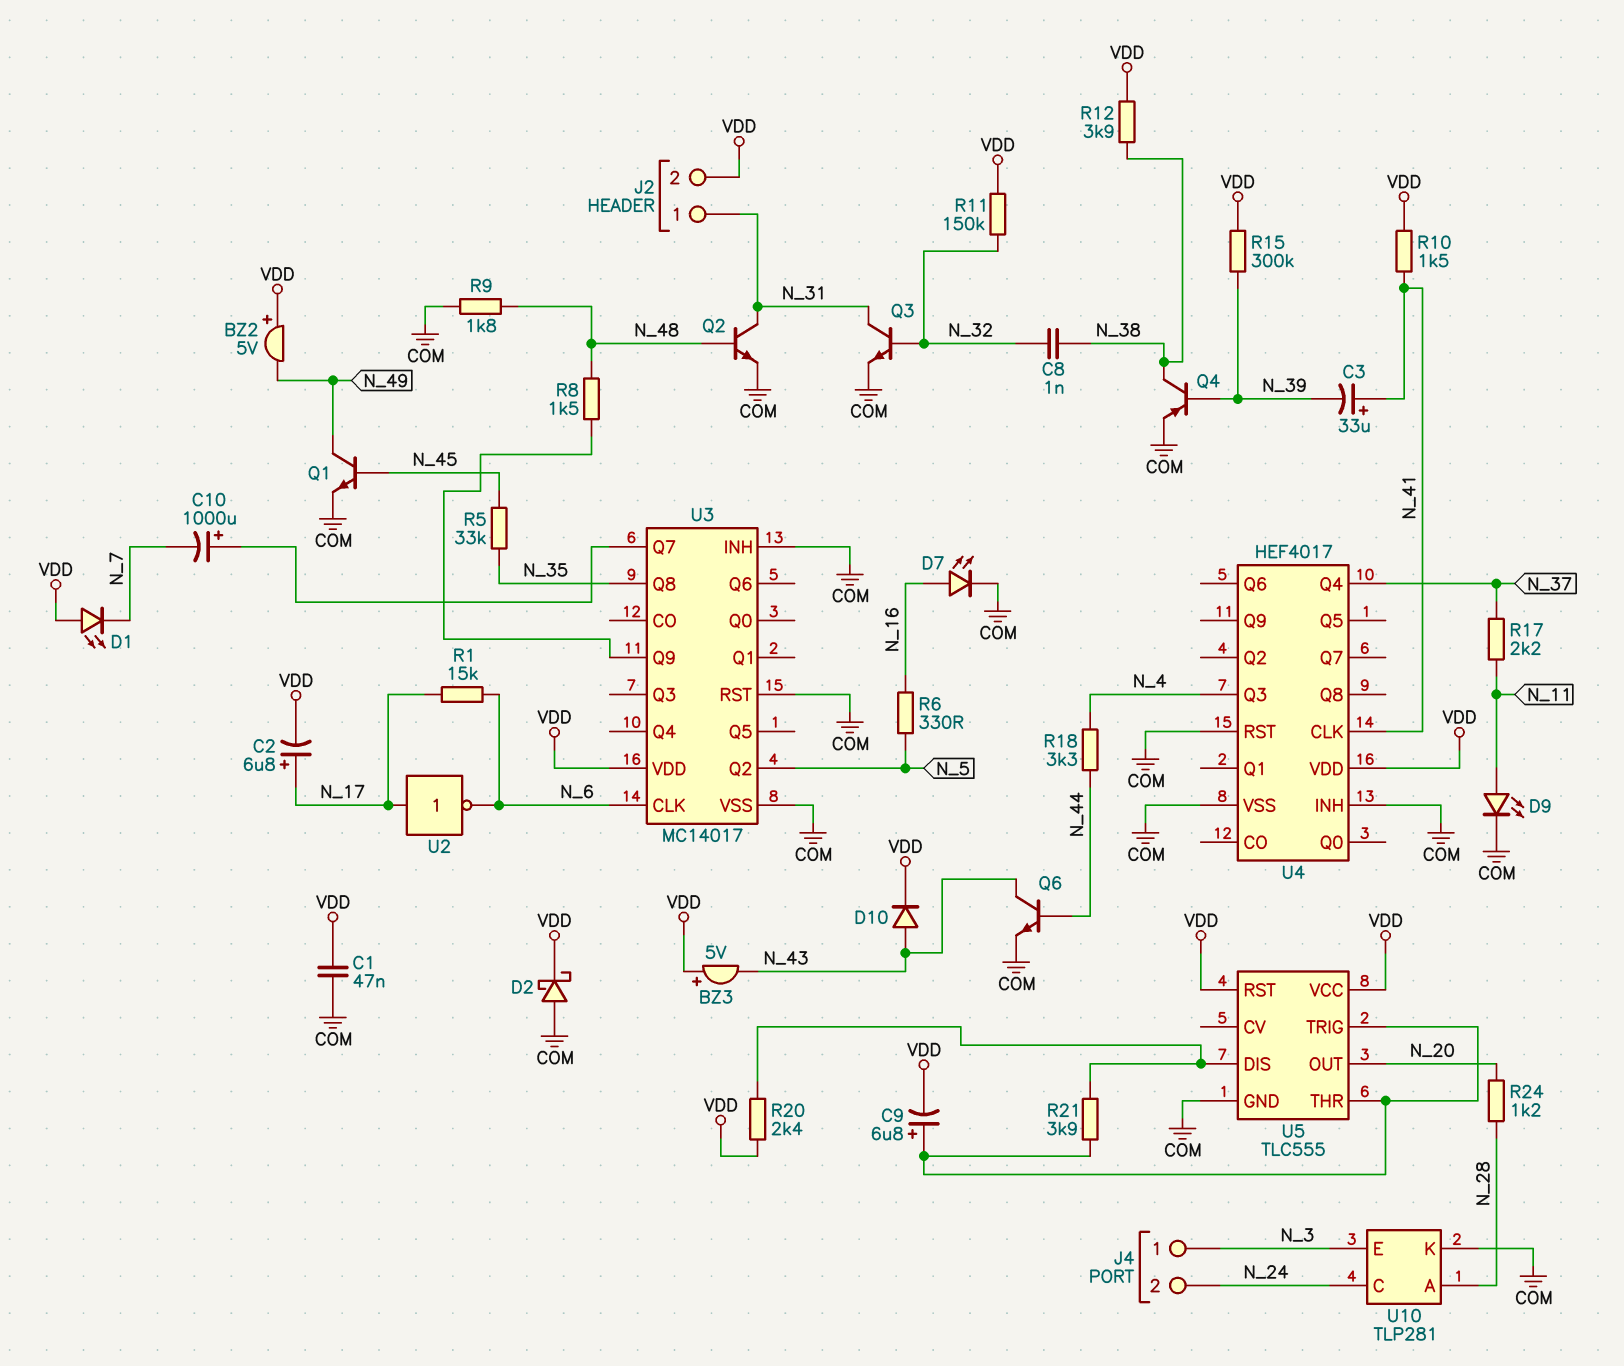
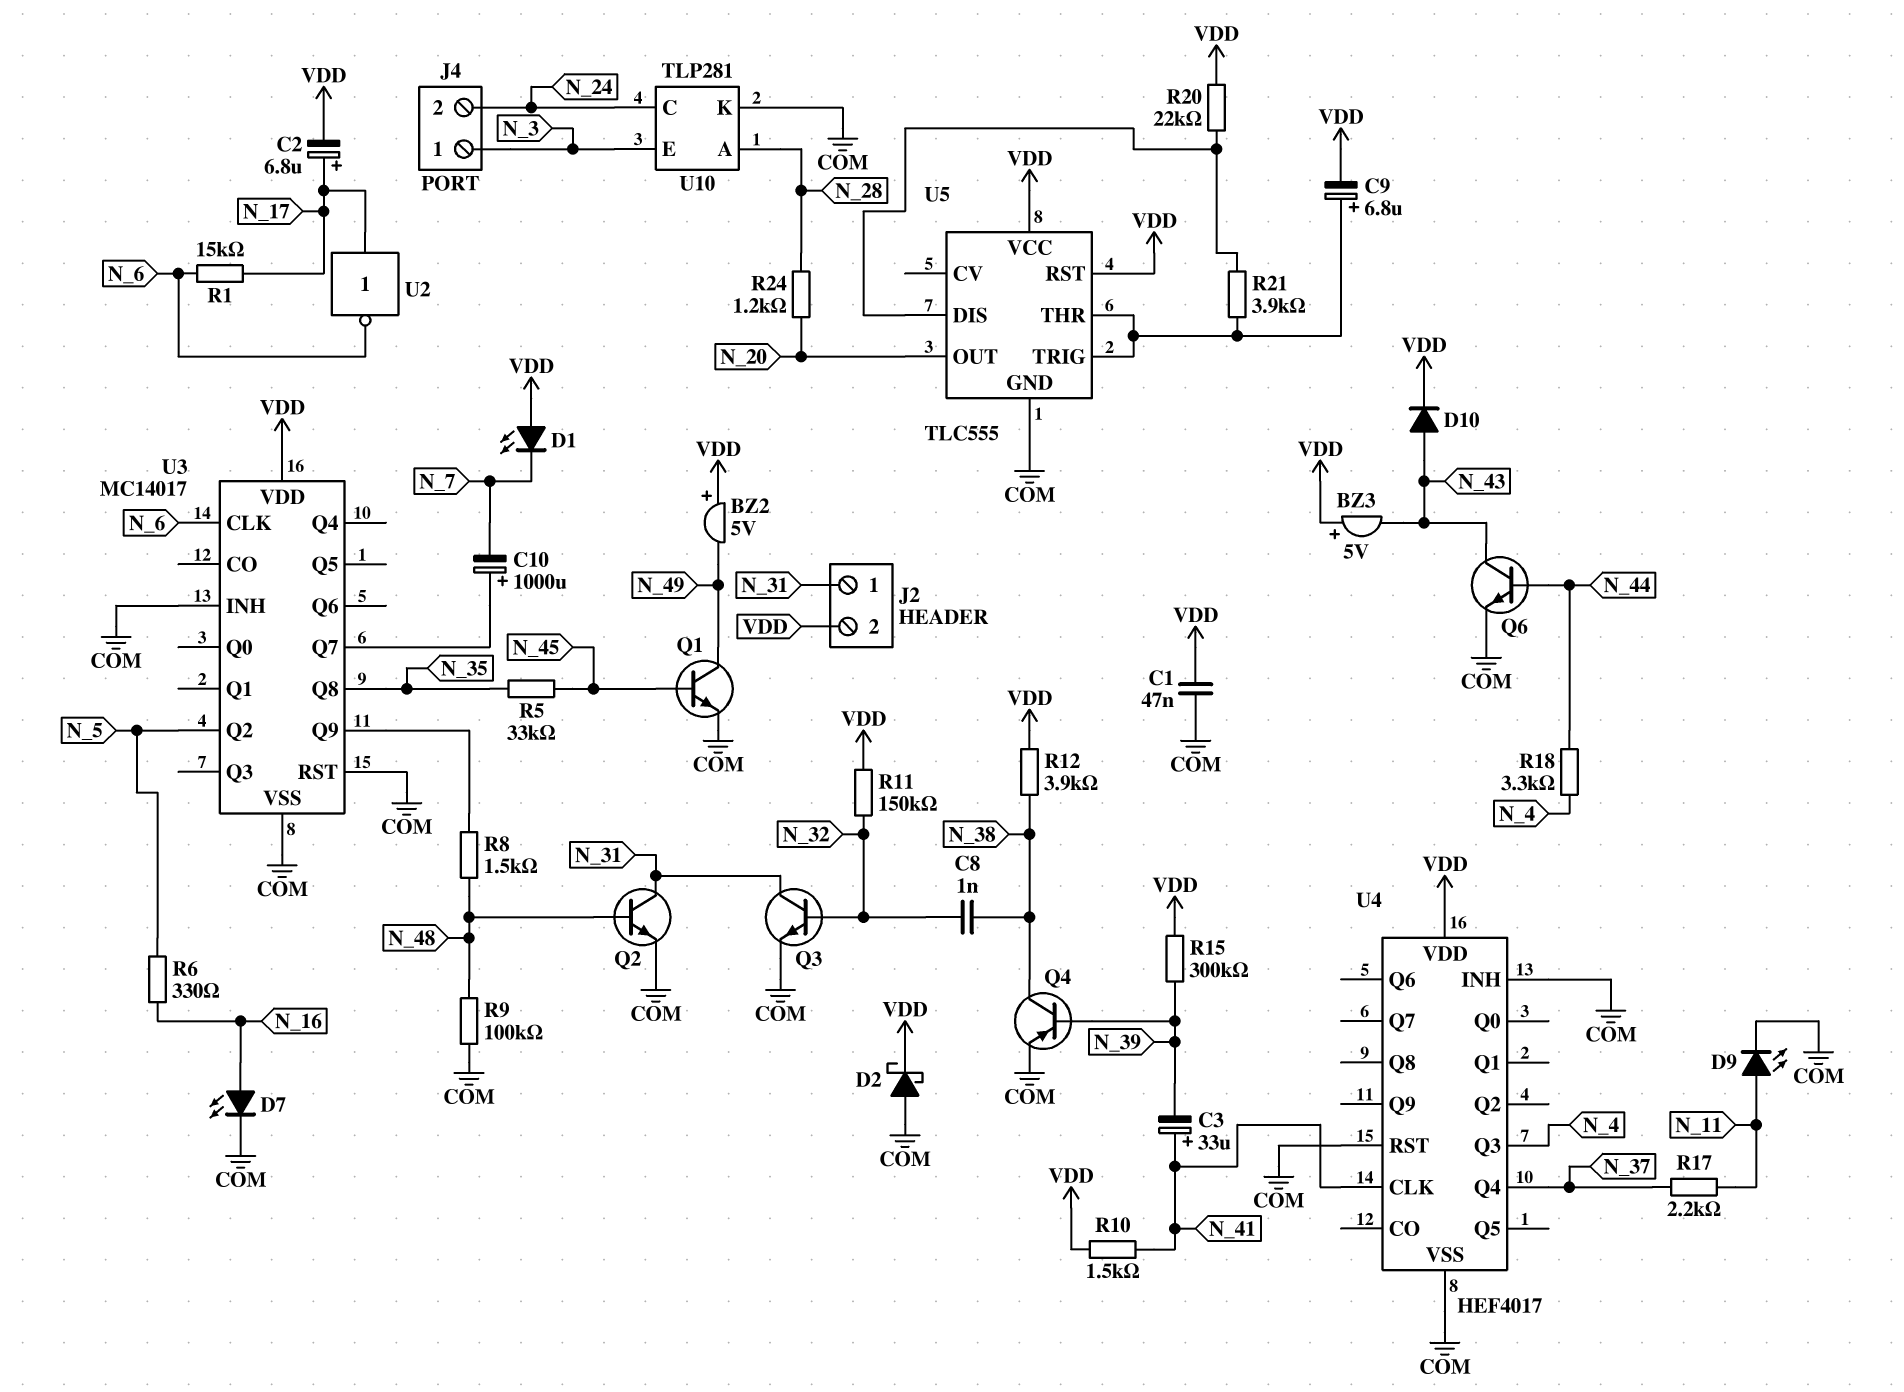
R9: 1.8k (COM, N_48) -> 100k (COM, N_48)
R20: 2.4k (U5/DIS, VDD) -> 22k (U5/DIS, VDD)

